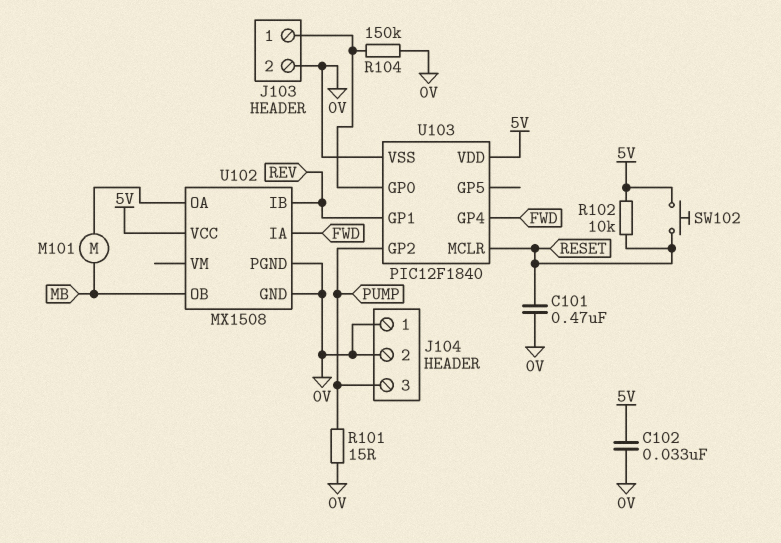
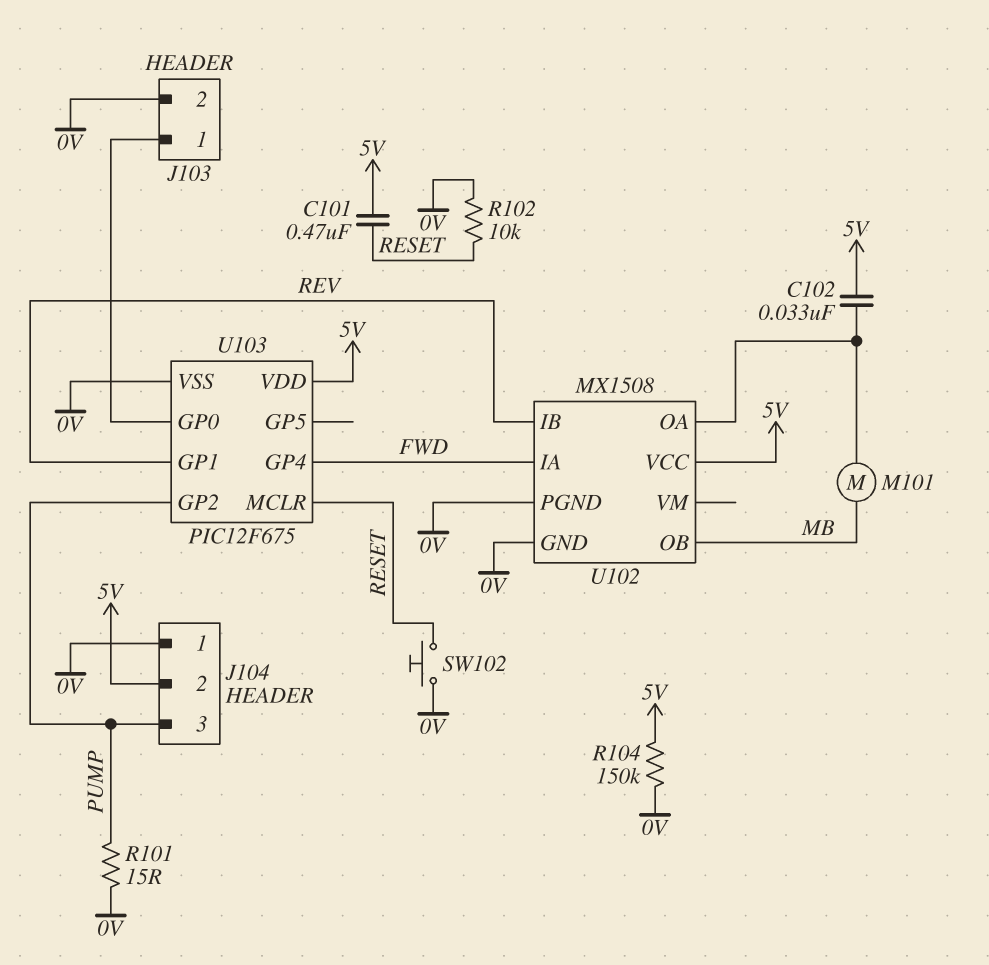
C101: 470nF (0V, RESET) -> 470nF (5V, RESET)
C102: 33nF (0V, 5V) -> 33nF (5V, U102/OA)
J104 pin 2: 0V -> 5V
R102: 10k (5V, RESET) -> 10k (0V, RESET)
R104: 150k (0V, J103/1) -> 150k (0V, 5V)
SW102: button (5V, RESET) -> button (0V, RESET)
U103: PIC12F1840 -> PIC12F675

